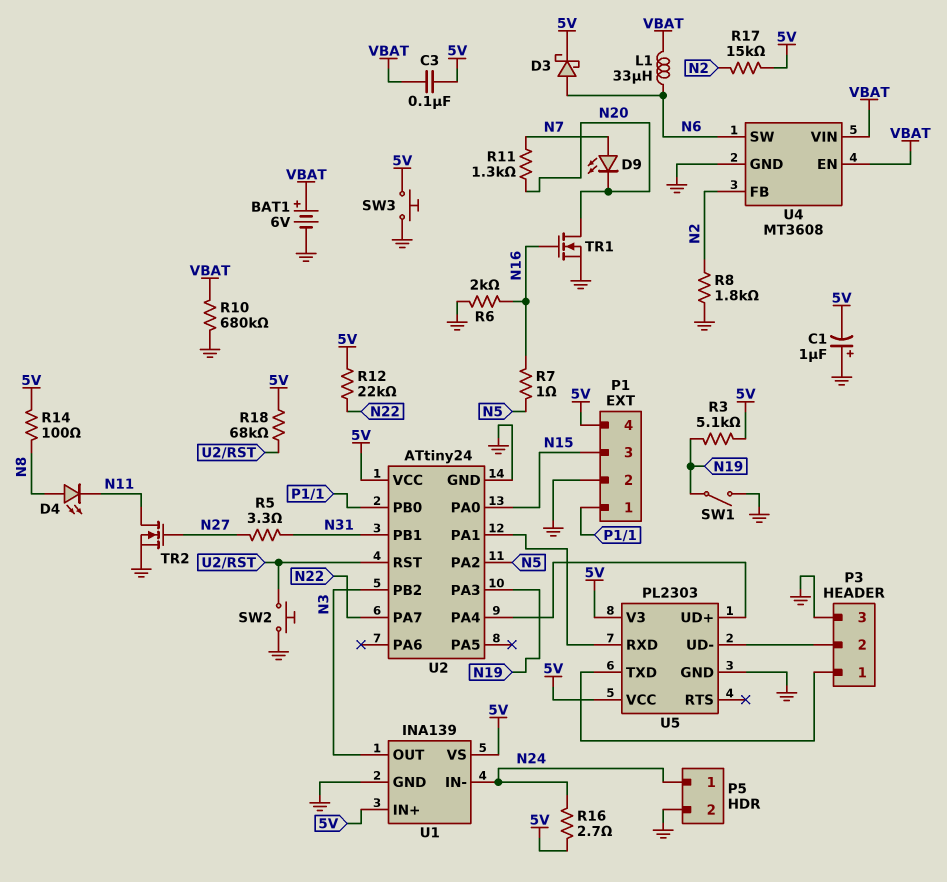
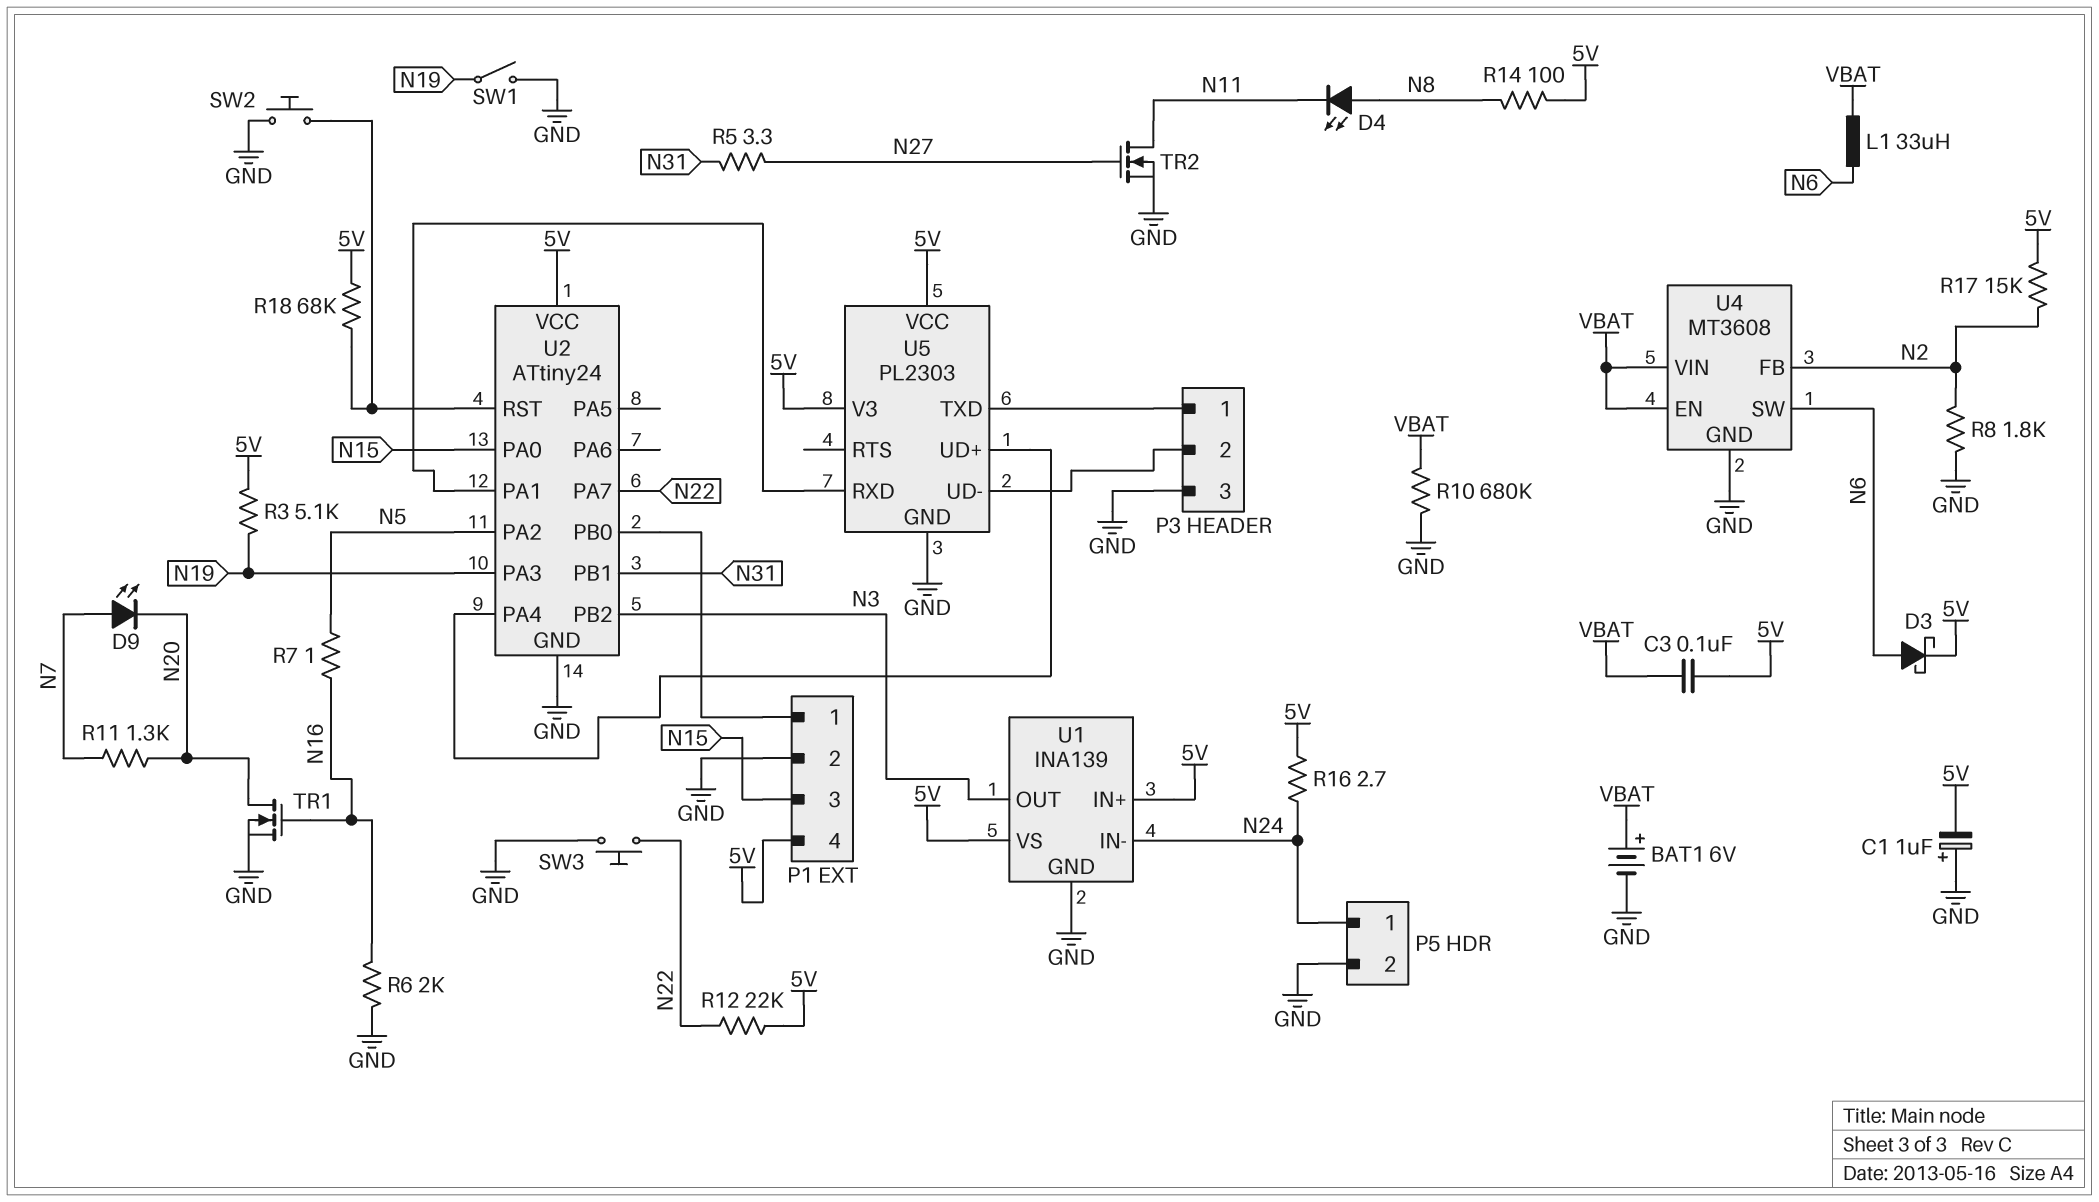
SW3: button (5V, GND) -> button (GND, N22)

